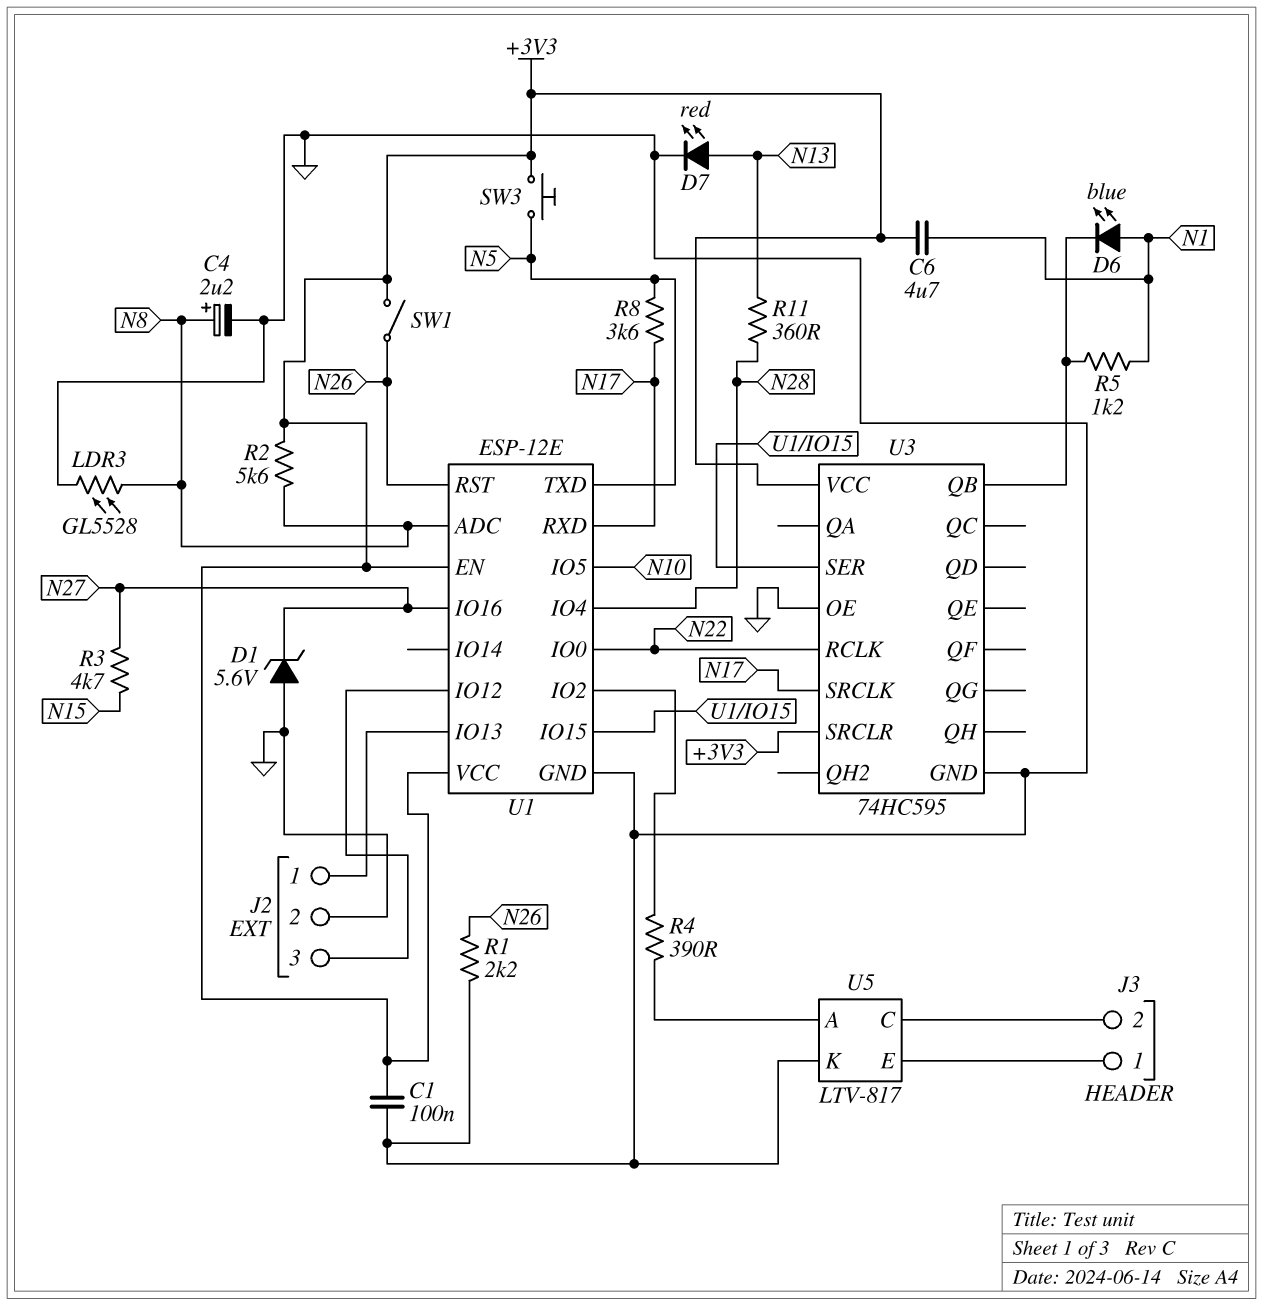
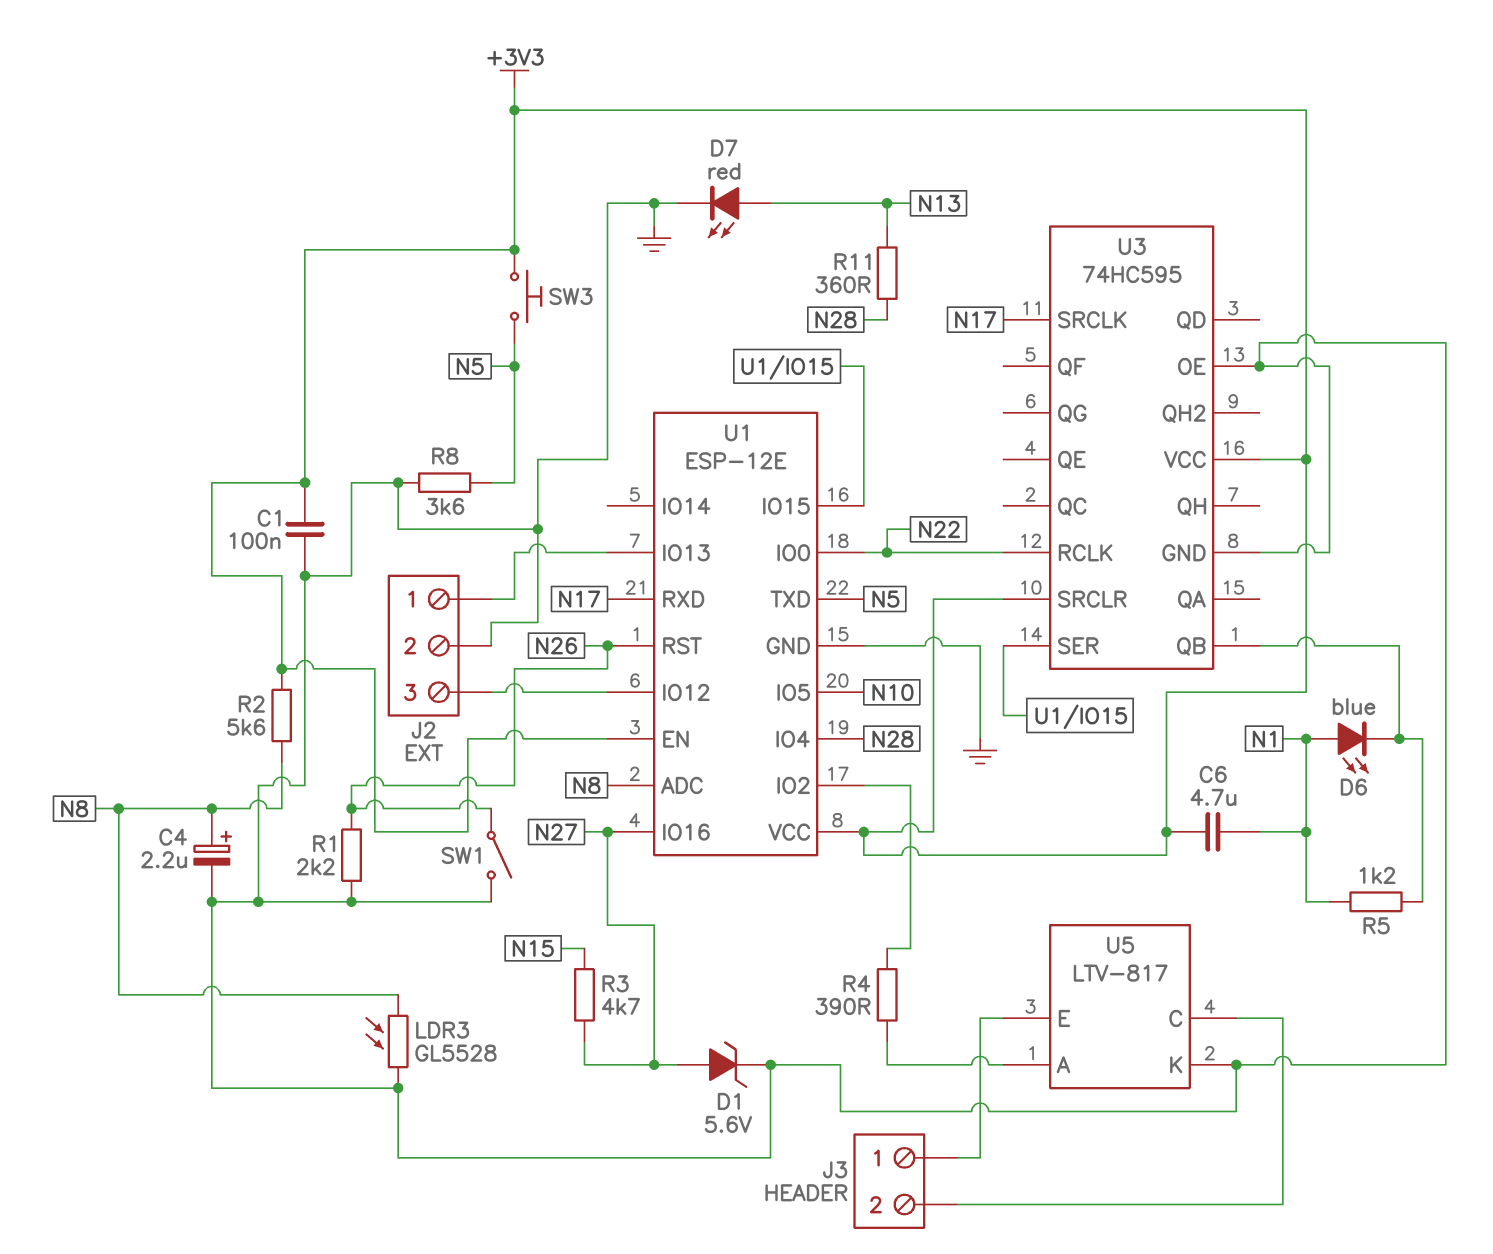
D1: zener 5.6V (A GND, K N27) -> zener 5.6V (A N27, K GND)
R8: 3.6k (N5, N17) -> 3.6k (GND, N5)
SW1: switch (+3V3, N26) -> switch (GND, N26)

